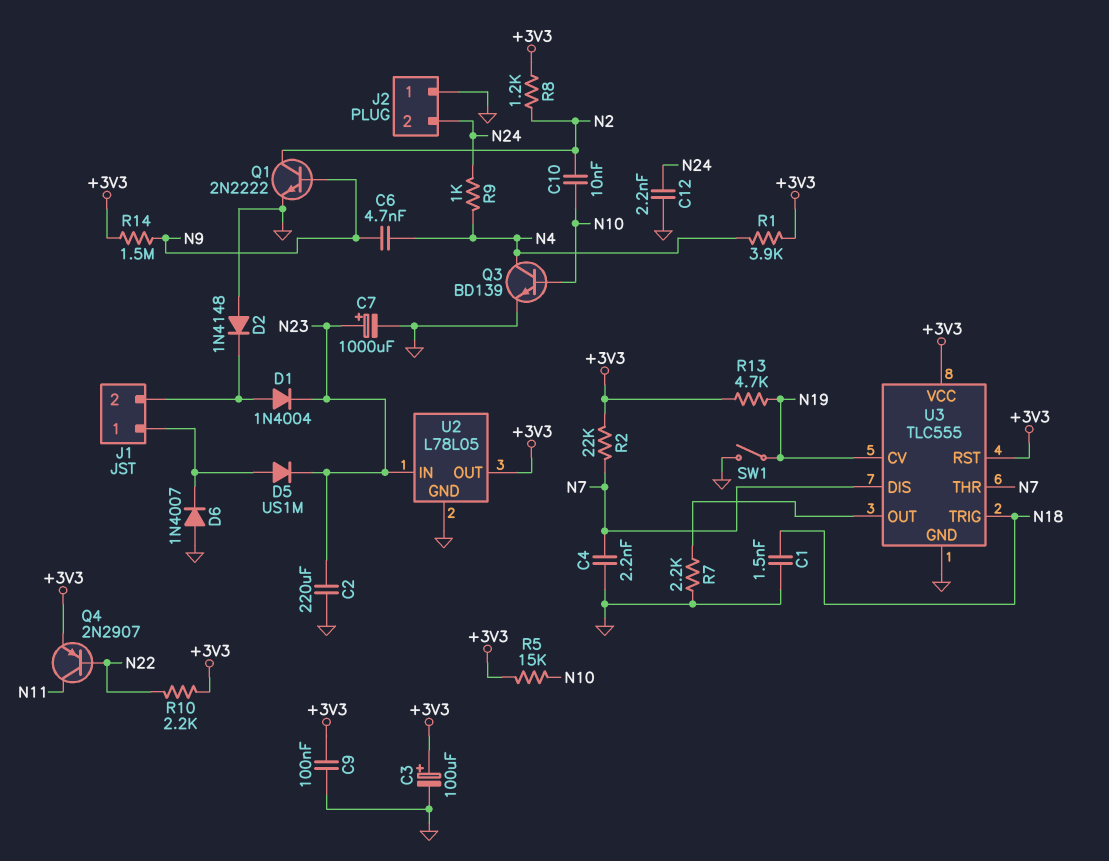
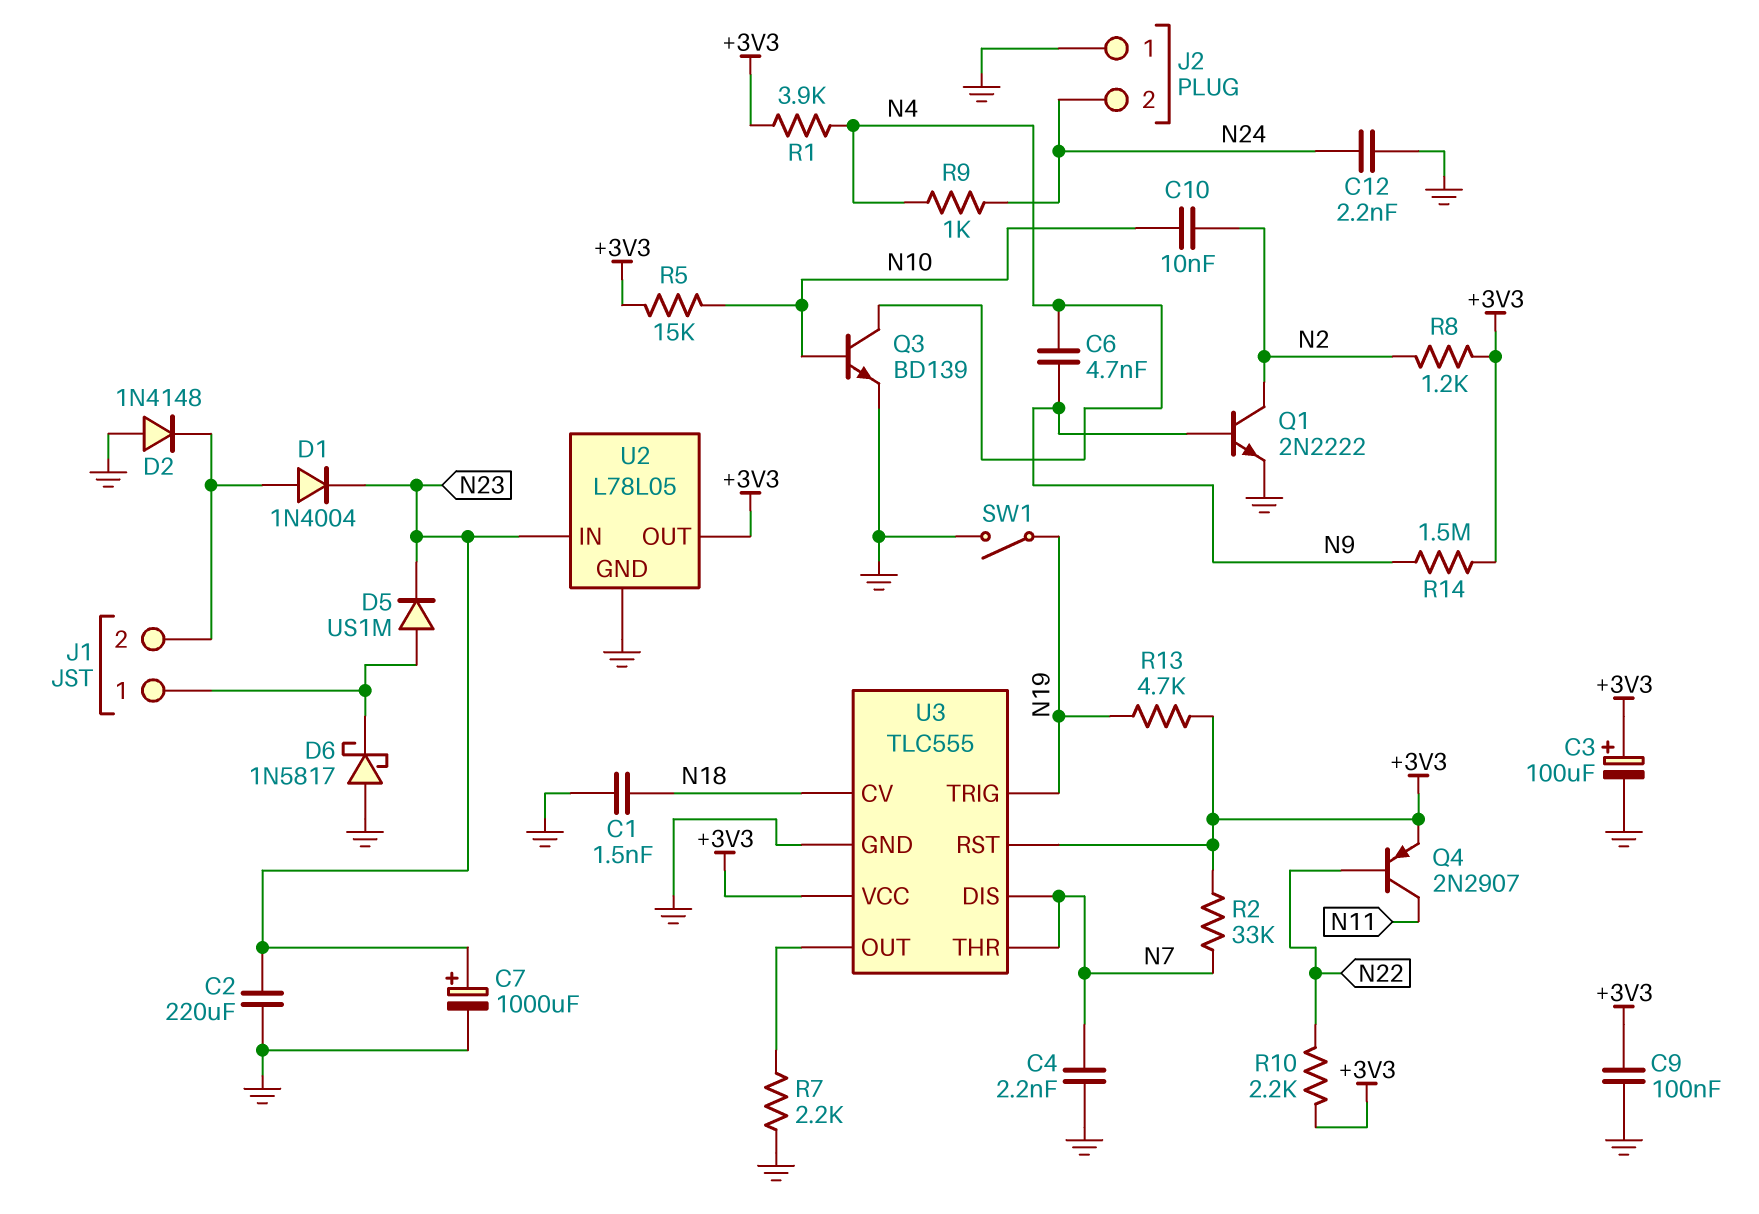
D6: diode 1N4007 (A GND, K J1/1) -> schottky 1N5817 (A GND, K J1/1)
R2: 22k (+3V3, N7) -> 33k (+3V3, N7)
U3 pin CV: N19 -> N18
U3 pin TRIG: N18 -> N19

